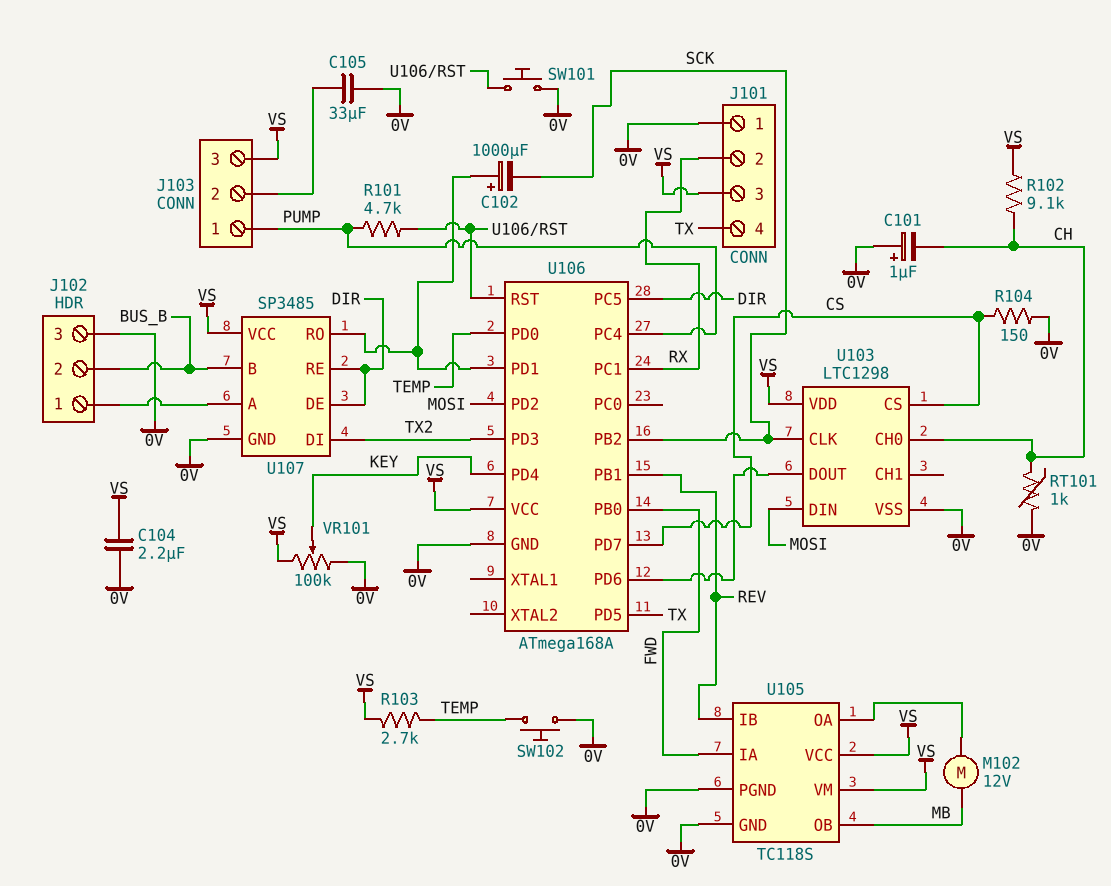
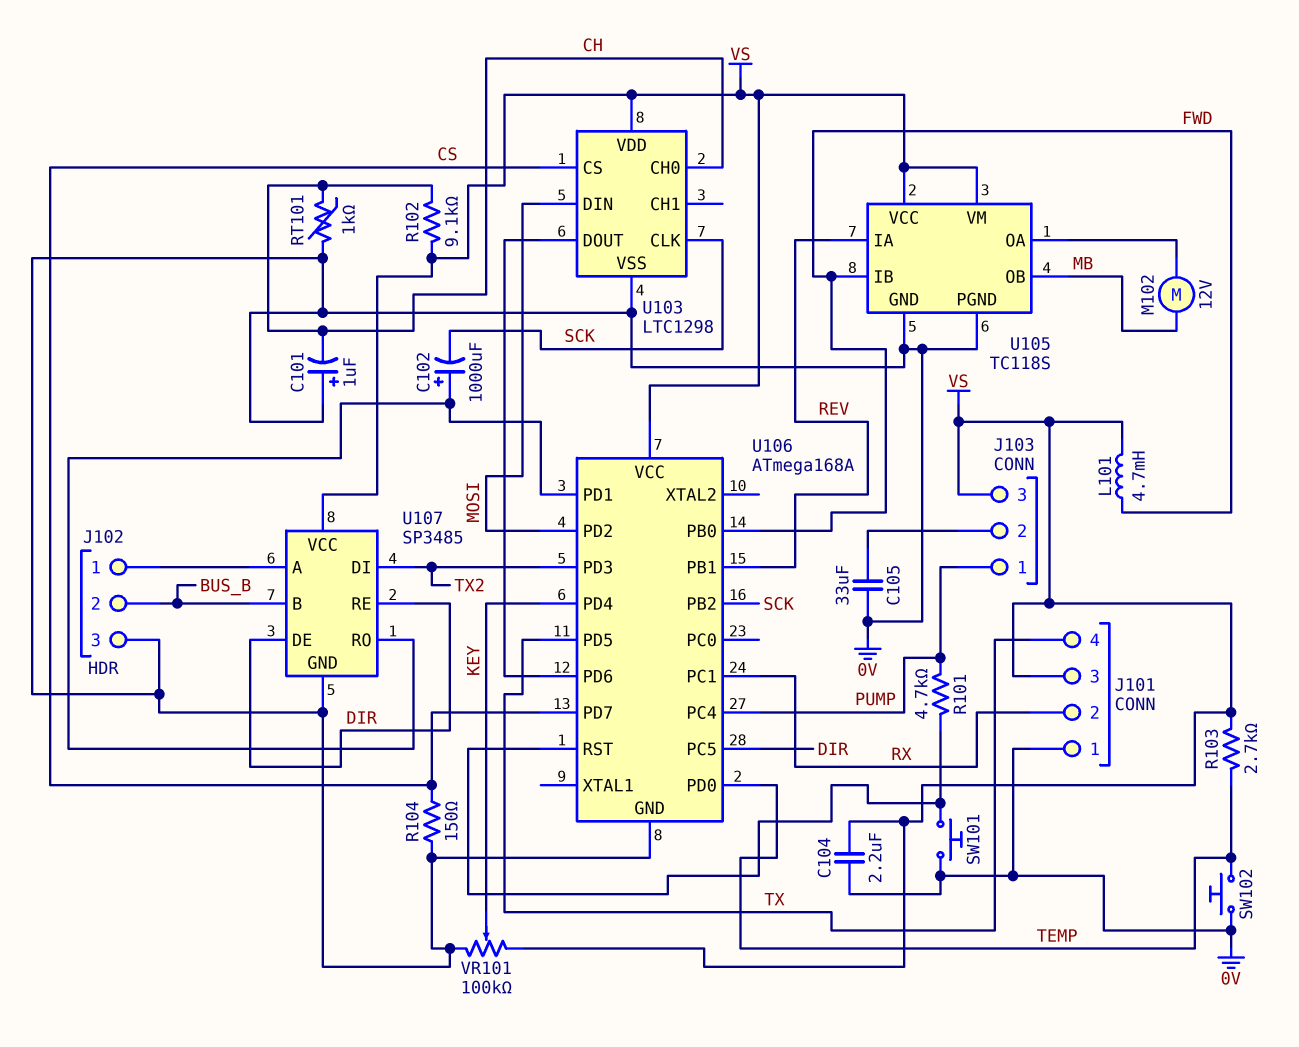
L101: none -> 4.7mH (FWD, VS)
U105 pin IA: FWD -> REV
U105 pin IB: REV -> FWD

